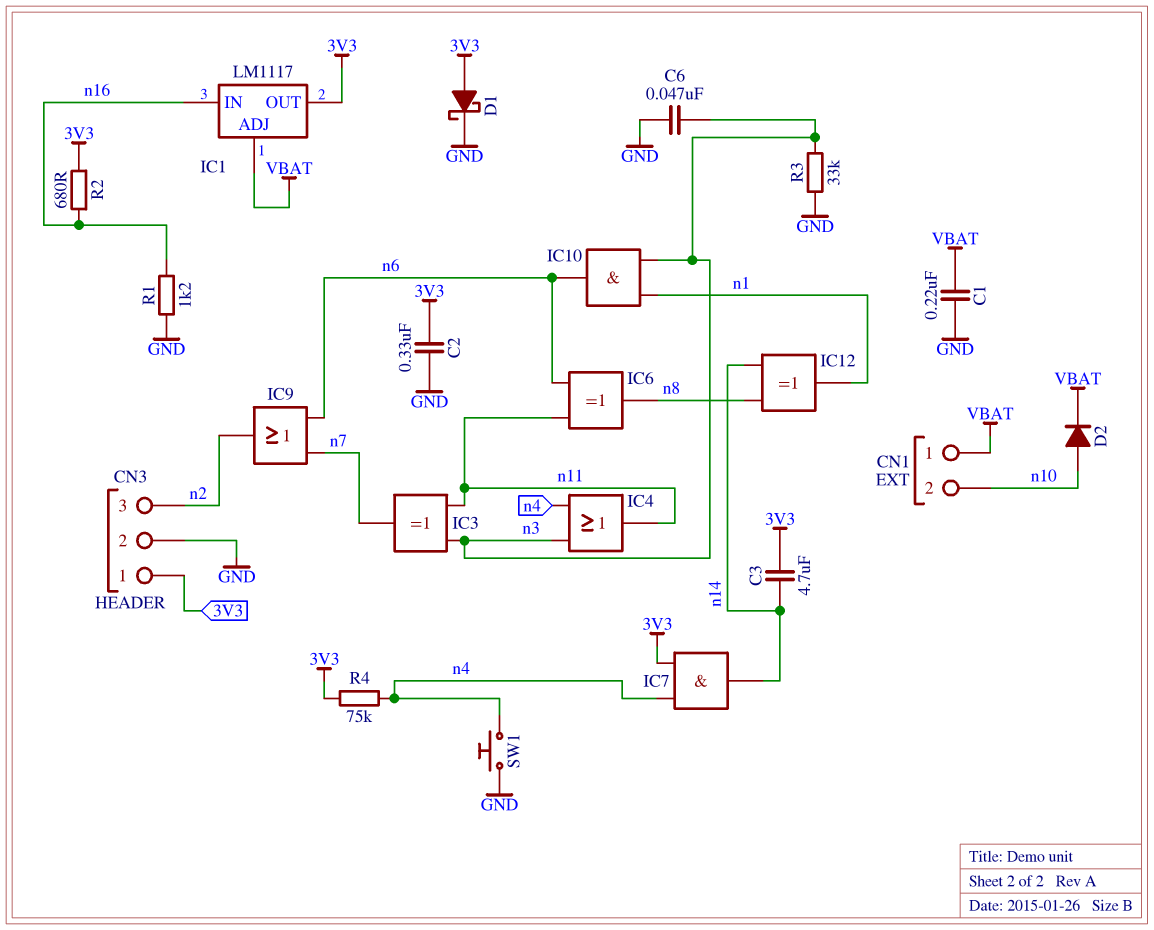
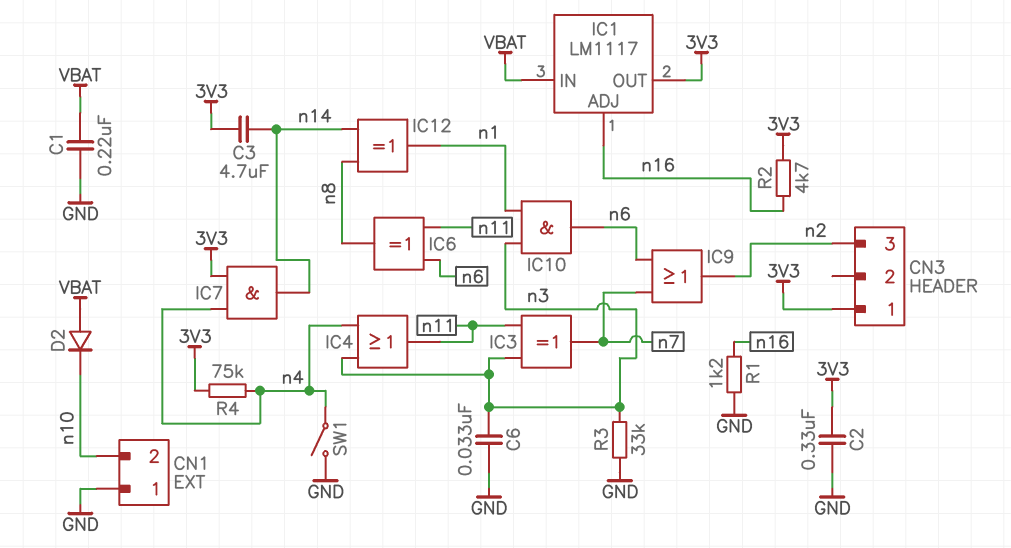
C6: 47nF (GND, n3) -> 33nF (GND, n3)
CN1 pin 1: VBAT -> GND
CN3 pin 2: GND -> none
D1: schottky (A 3V3, K GND) -> none
D2: diode (A n10, K VBAT) -> diode (A VBAT, K n10)
IC1 pin ADJ: VBAT -> n16
IC1 pin IN: n16 -> VBAT
R2: 680 (3V3, n16) -> 4.7k (3V3, n16)
SW1: button (GND, n4) -> switch (GND, n4)

